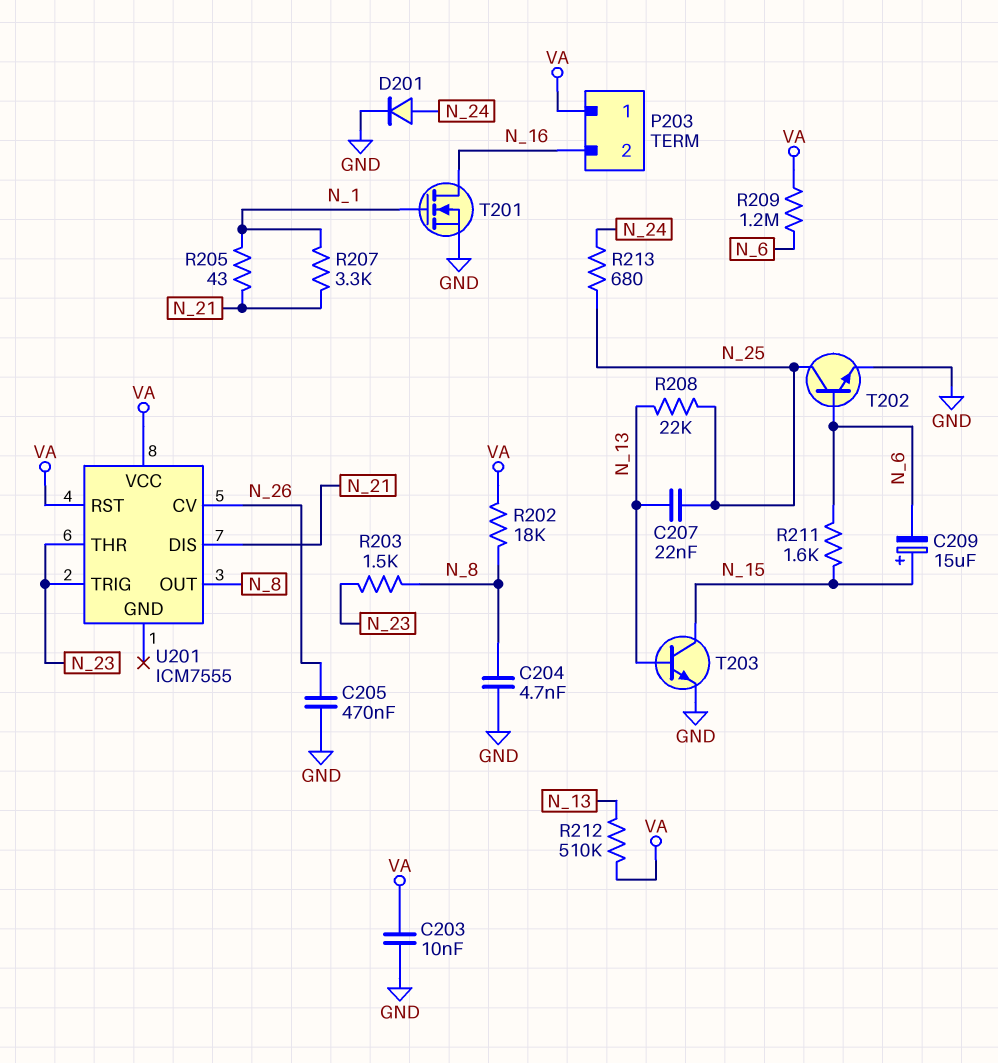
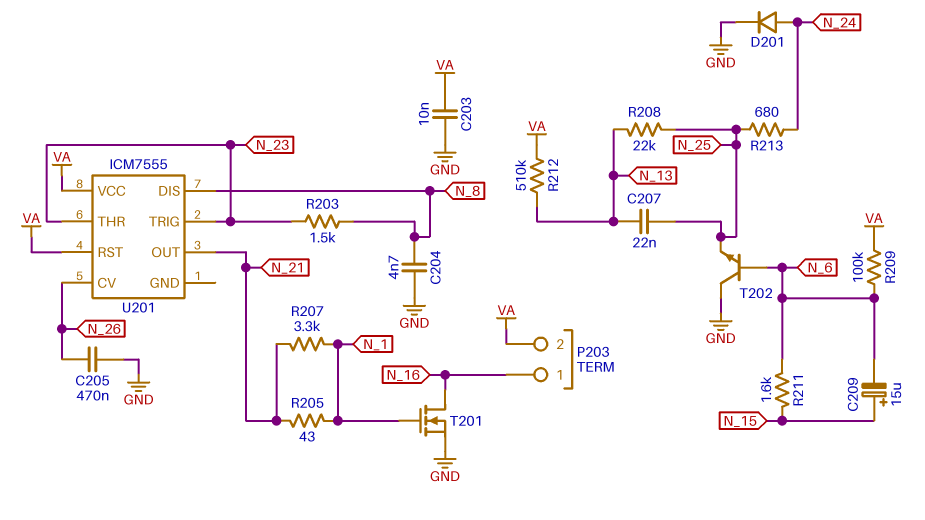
P203 pin 1: VA -> N_16
P203 pin 2: N_16 -> VA
R202: 18k (N_8, VA) -> none
R209: 1.2M (N_6, VA) -> 100k (N_6, VA)
T202: NPN (B N_6, C N_25, E GND) -> NPN (B N_6, C GND, E N_25)
T203: NPN (B N_13, C N_15, E GND) -> none
U201 pin DIS: N_21 -> N_8
U201 pin OUT: N_8 -> N_21

